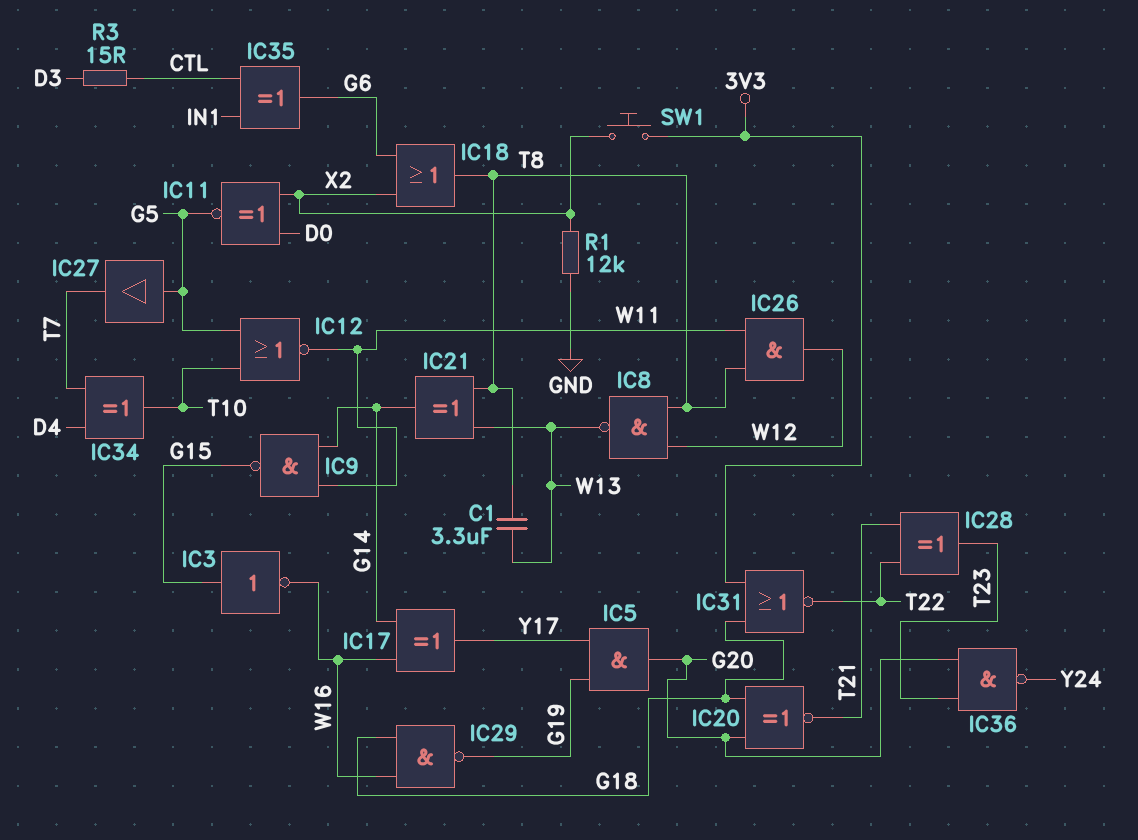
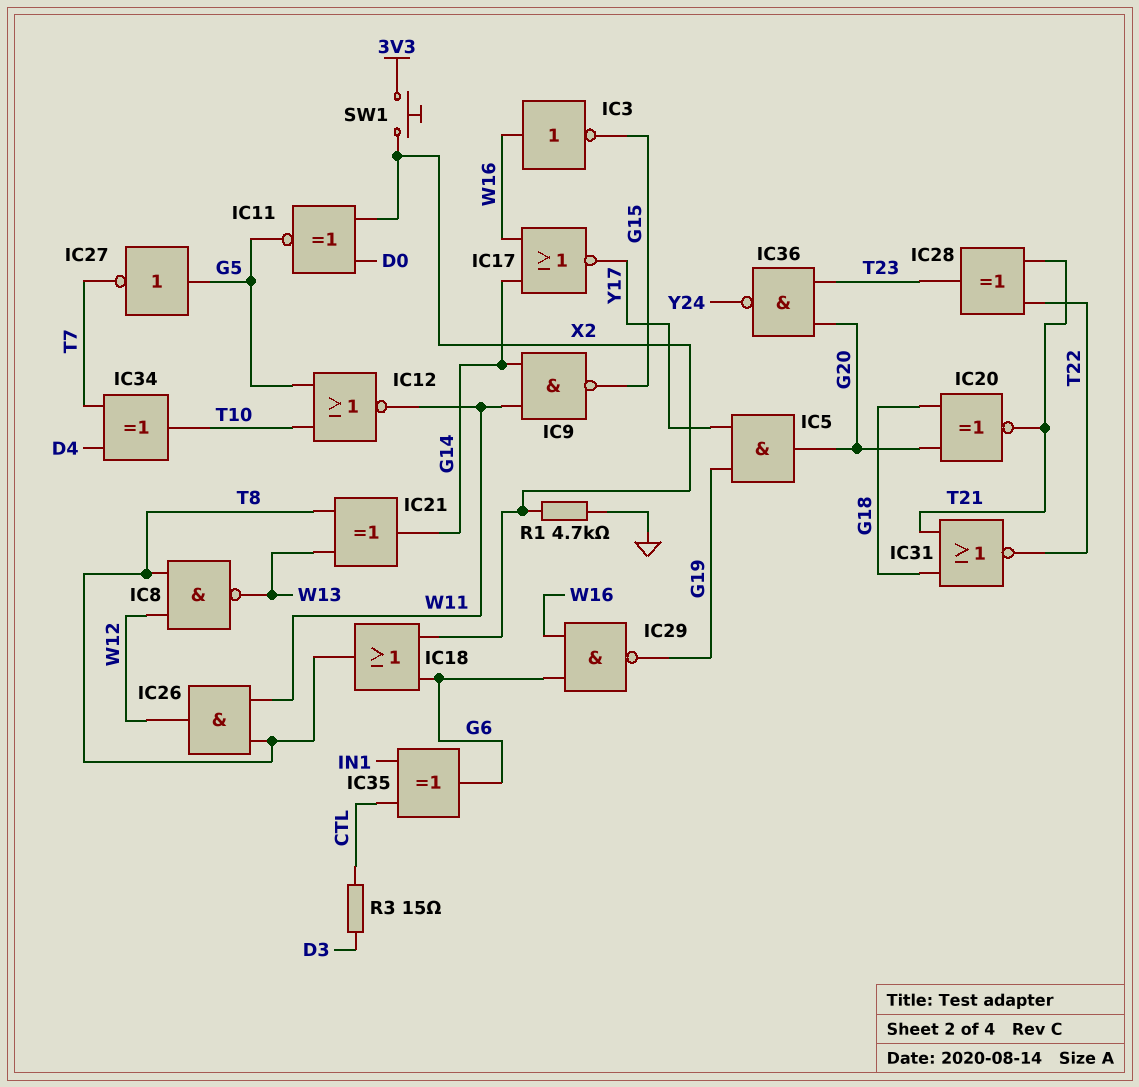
C1: 3.3uF (T8, W13) -> none
IC3: NOT (in G15, out W16) -> NOT (in W16, out G15)
IC17: XOR (in G14, in W16, out Y17) -> NOR (in G14, in W16, out Y17)
IC27: buffer (in G5, out T7) -> NOT (in G5, out T7)
IC29: NAND (in G18, in W16, out G19) -> NAND (in G6, in W16, out G19)
IC31: NOR (in 3V3, in G18, out T22) -> NOR (in G18, in T21, out T22)
R1: 12k (GND, X2) -> 4.7k (GND, X2)

